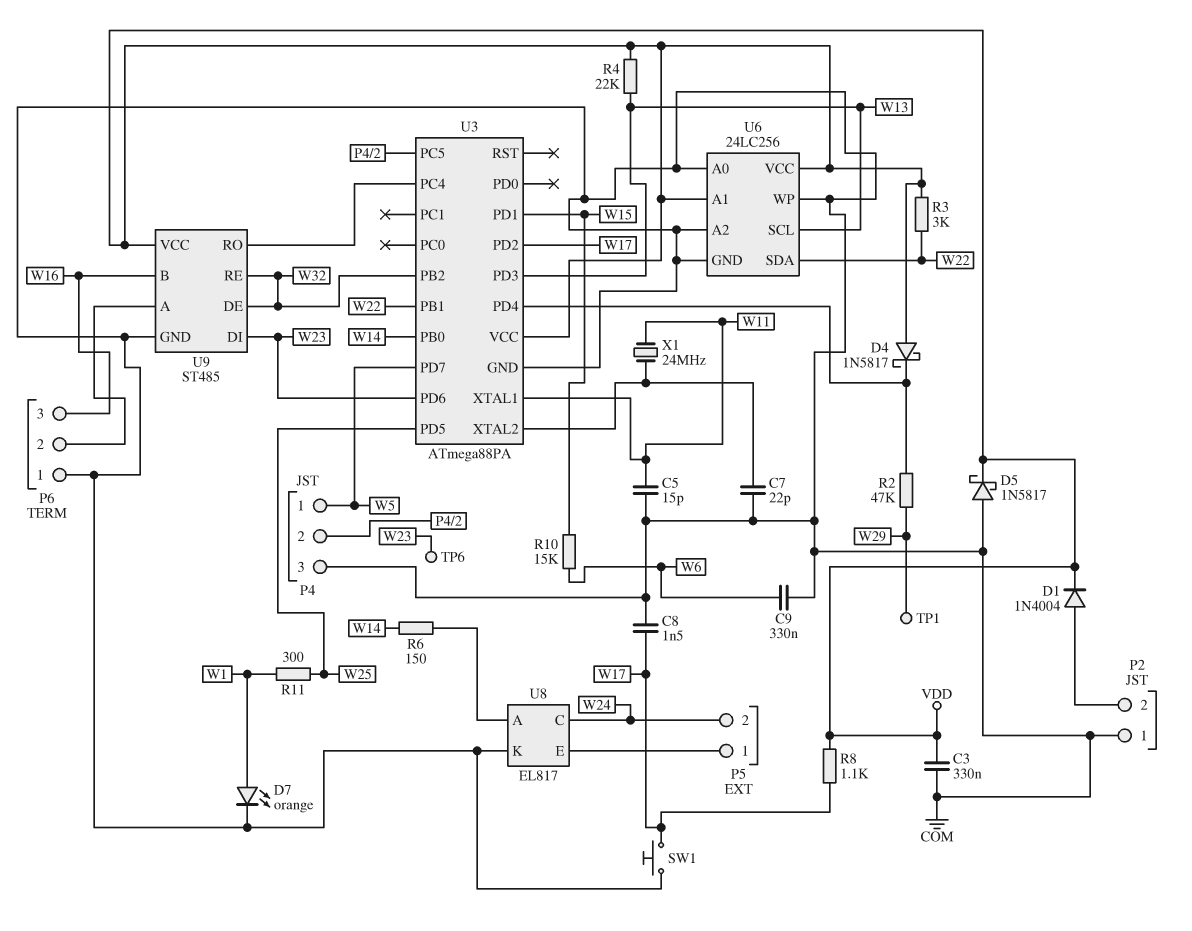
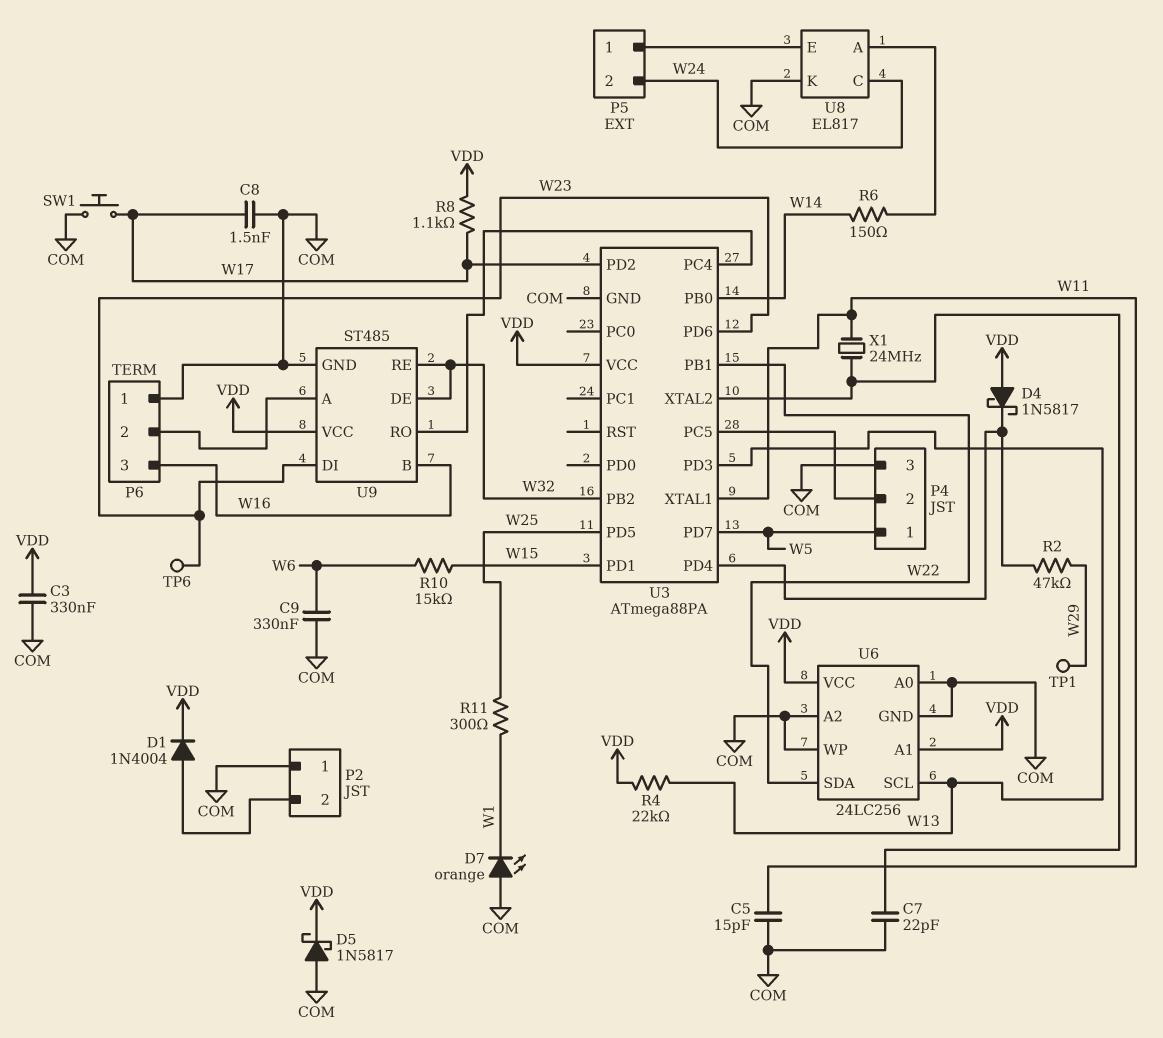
D7: LED orange (A W1, K COM) -> LED orange (A COM, K W1)
R3: 3k (VDD, W22) -> none

